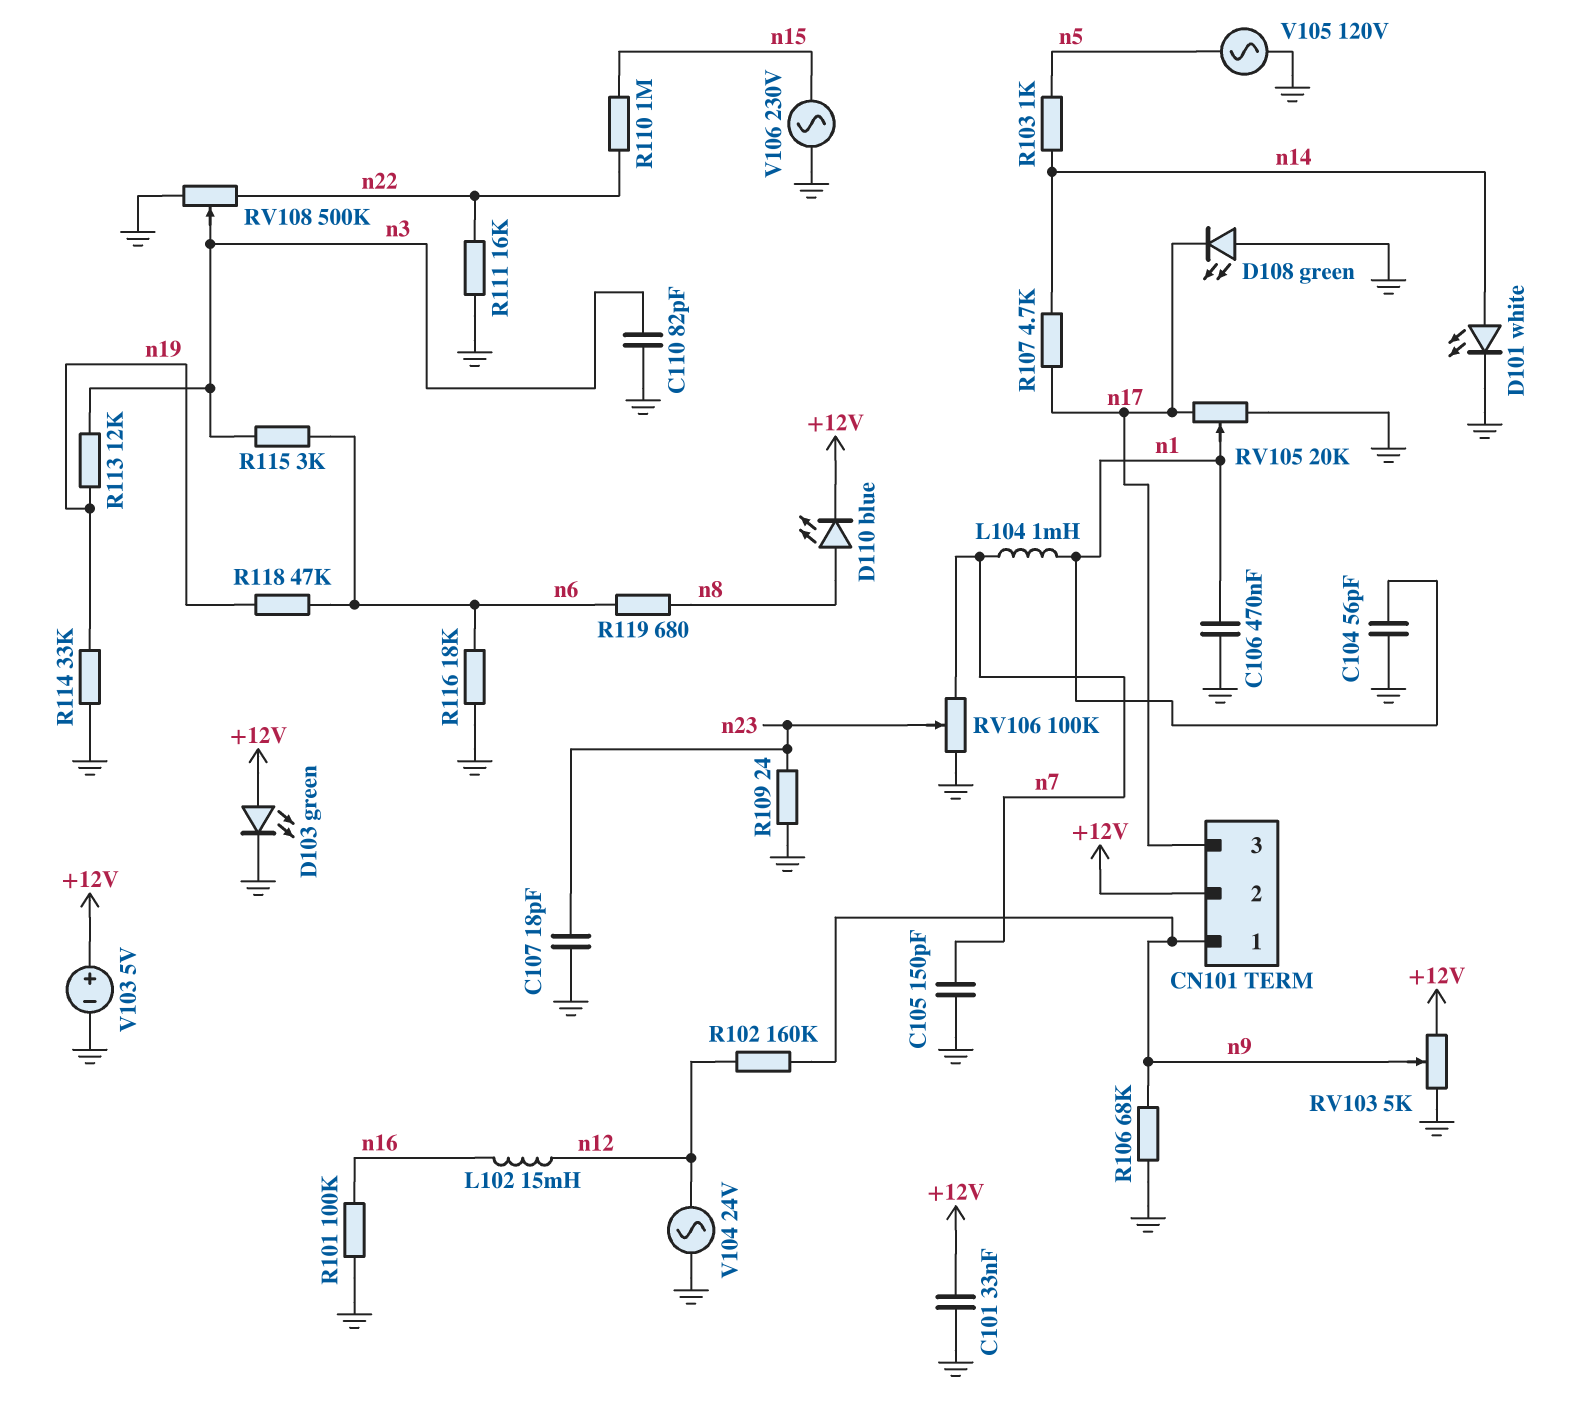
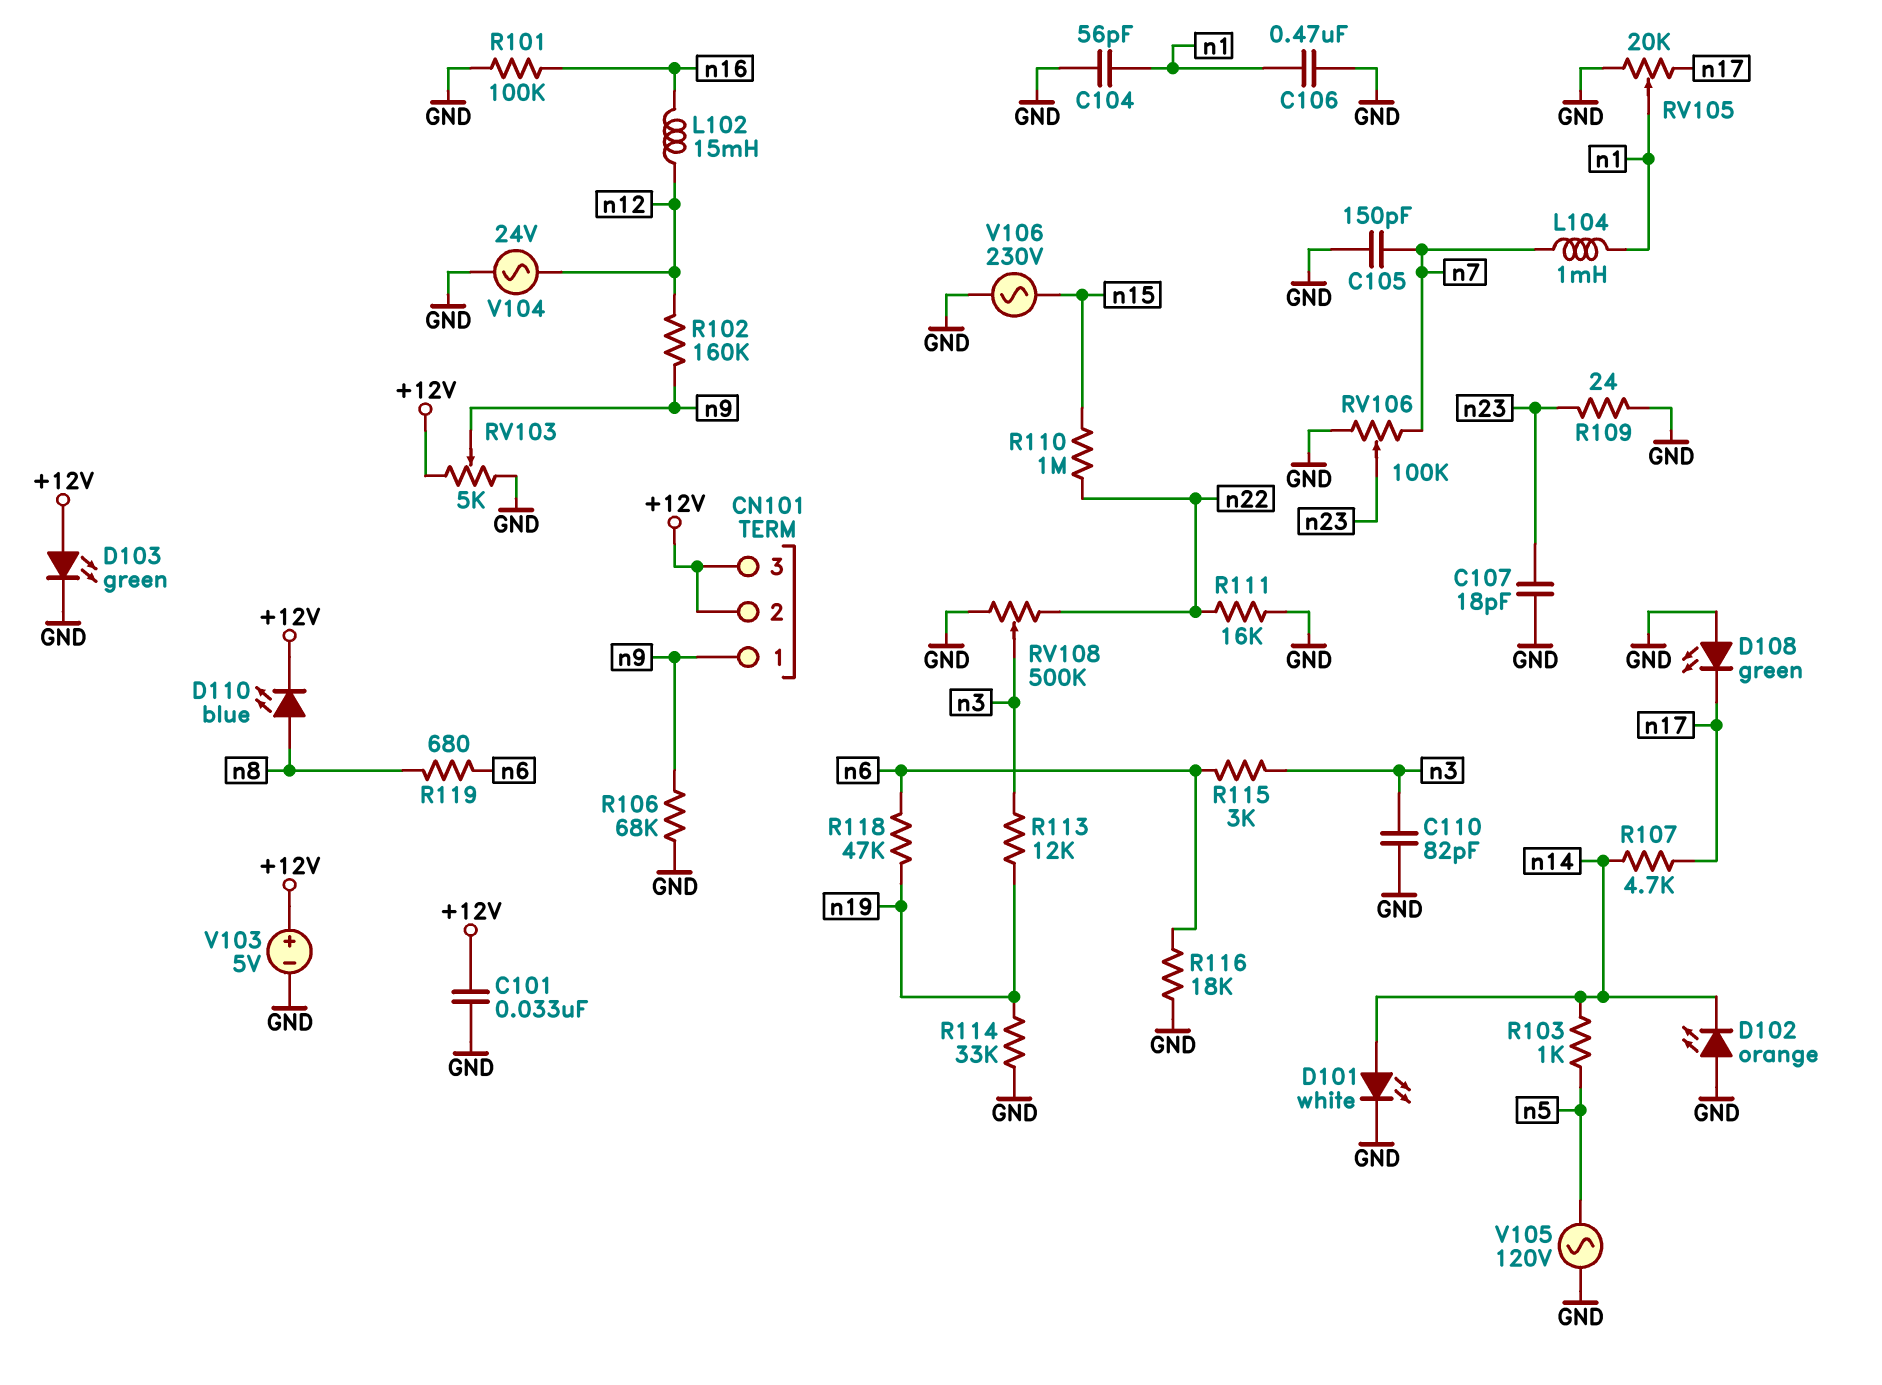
CN101 pin 3: n17 -> +12V
D102: none -> LED orange (A GND, K n14)

